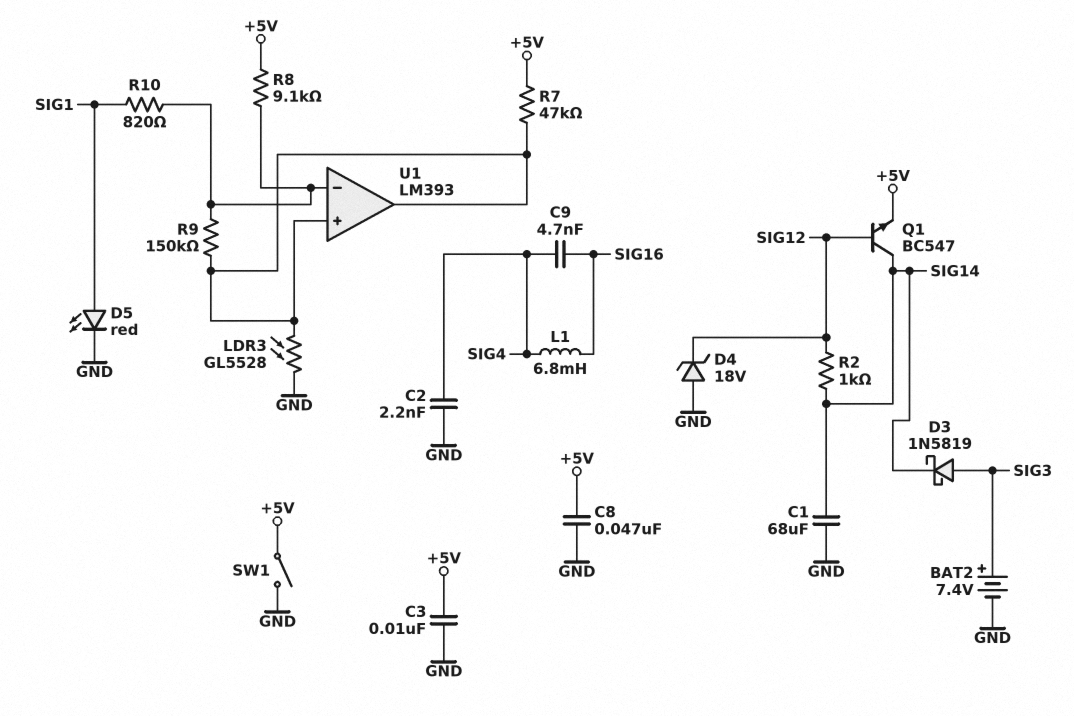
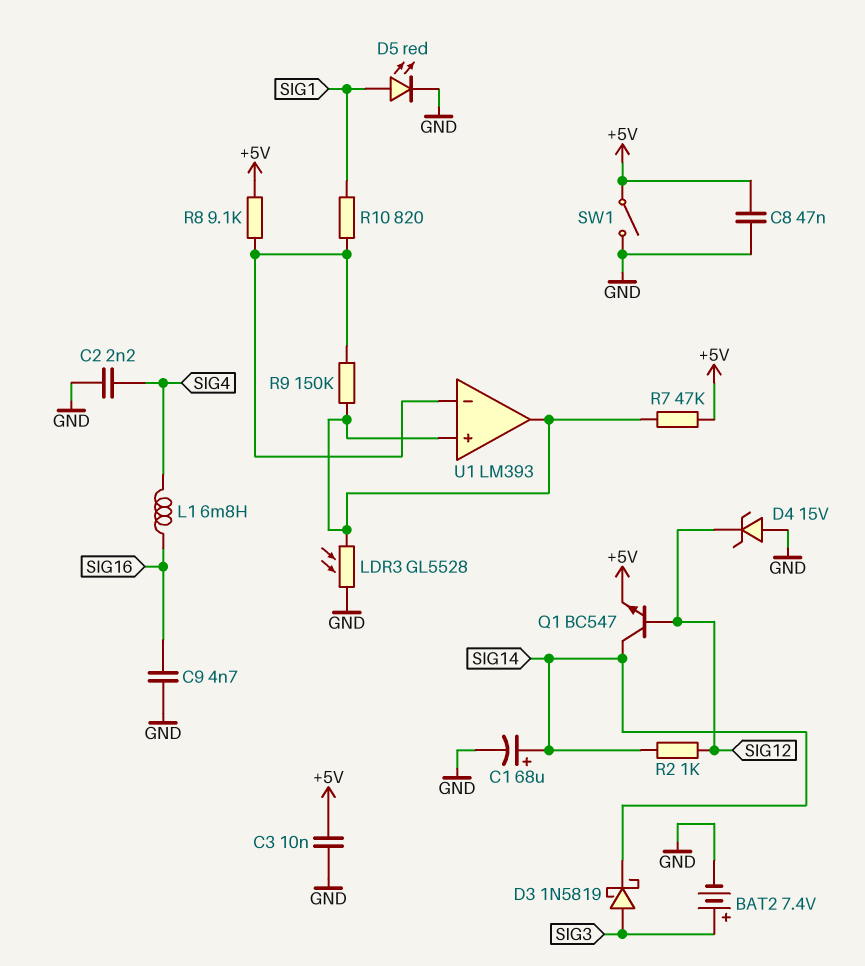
C1: 68uF (GND, SIG14) -> 68uF (plus SIG14, minus GND)
C9: 4.7nF (SIG4, SIG16) -> 4.7nF (GND, SIG16)
D4: zener 18V (A GND, K SIG12) -> zener 15V (A GND, K SIG12)

